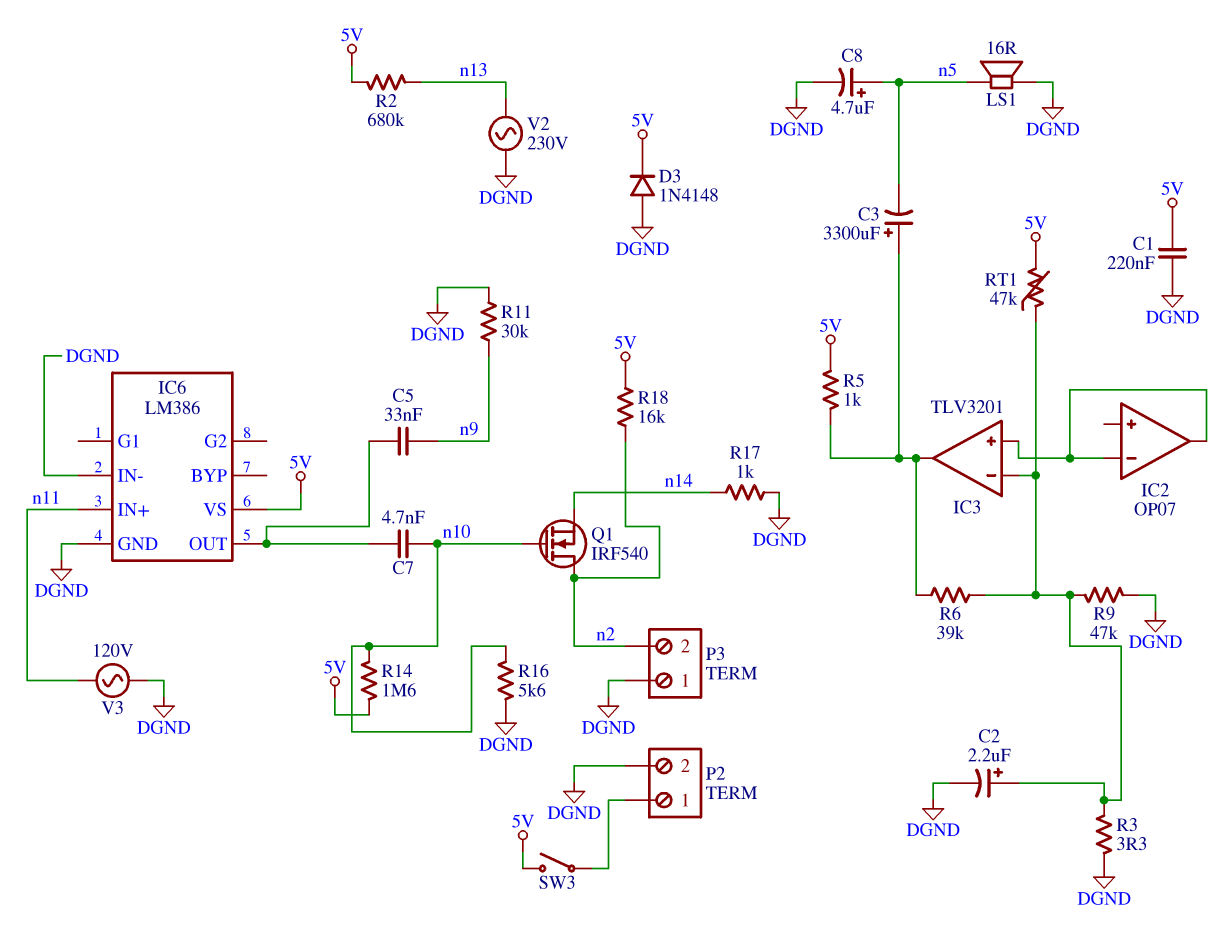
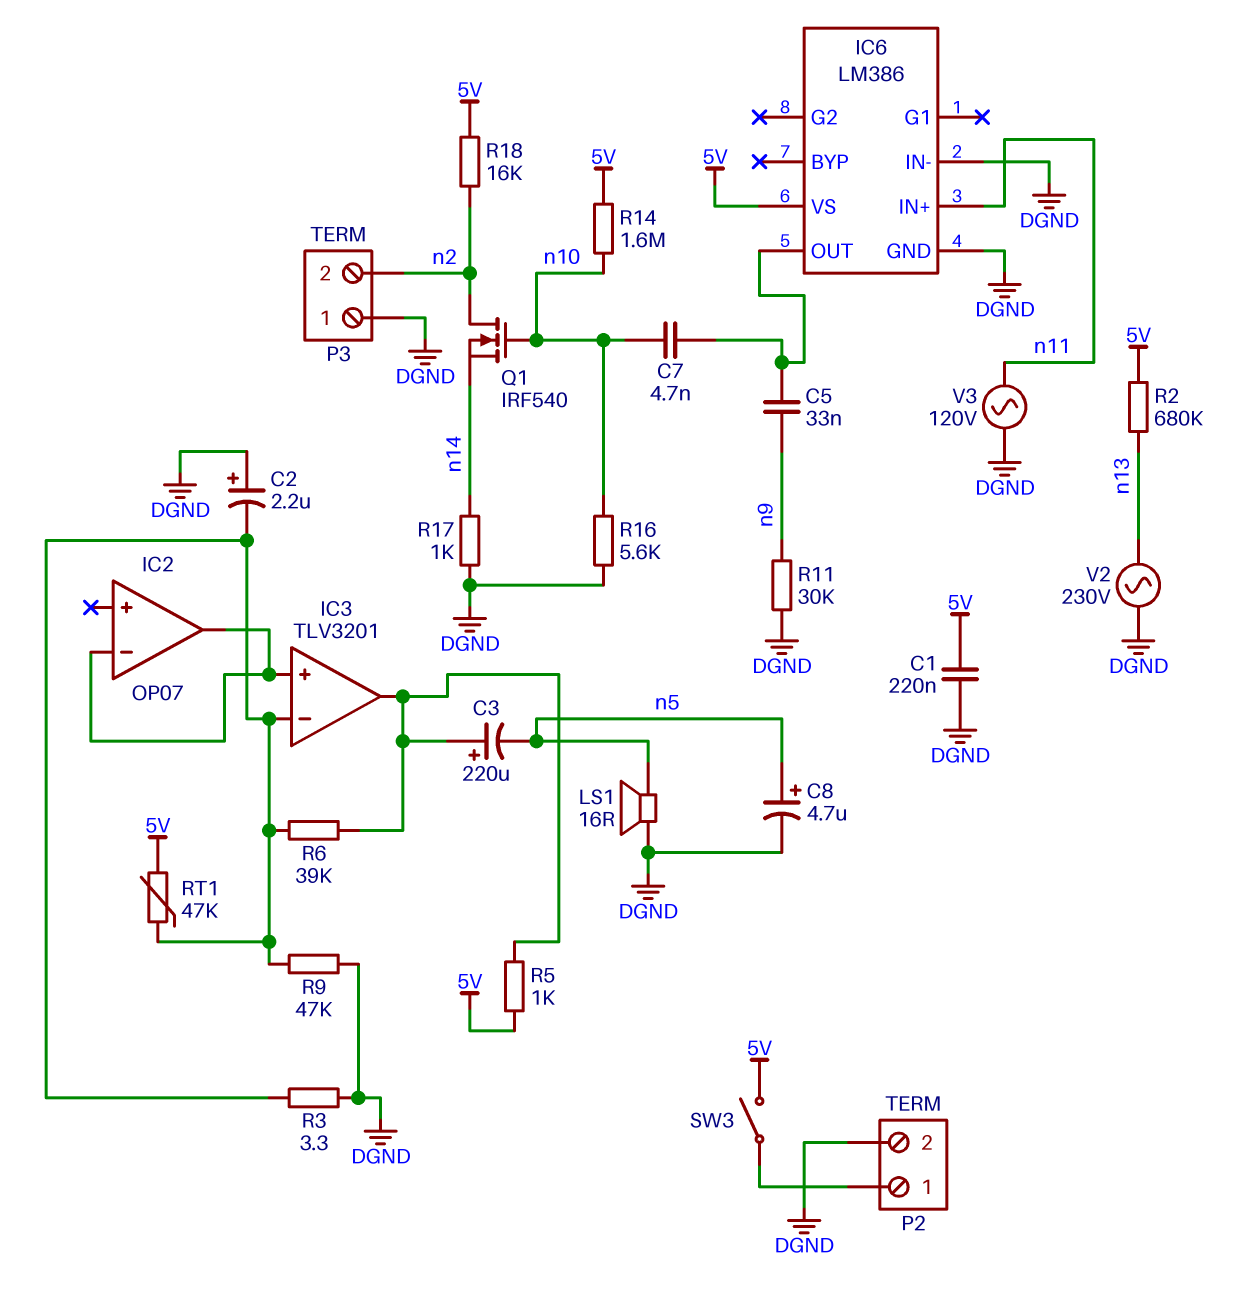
C2: 2.2uF (plus IC3/in-, minus DGND) -> 2.2uF (plus DGND, minus IC3/in-)
C3: 3300uF (plus IC3/out, minus n5) -> 220uF (plus IC3/out, minus n5)
D3: diode 1N4148 (A DGND, K 5V) -> none

